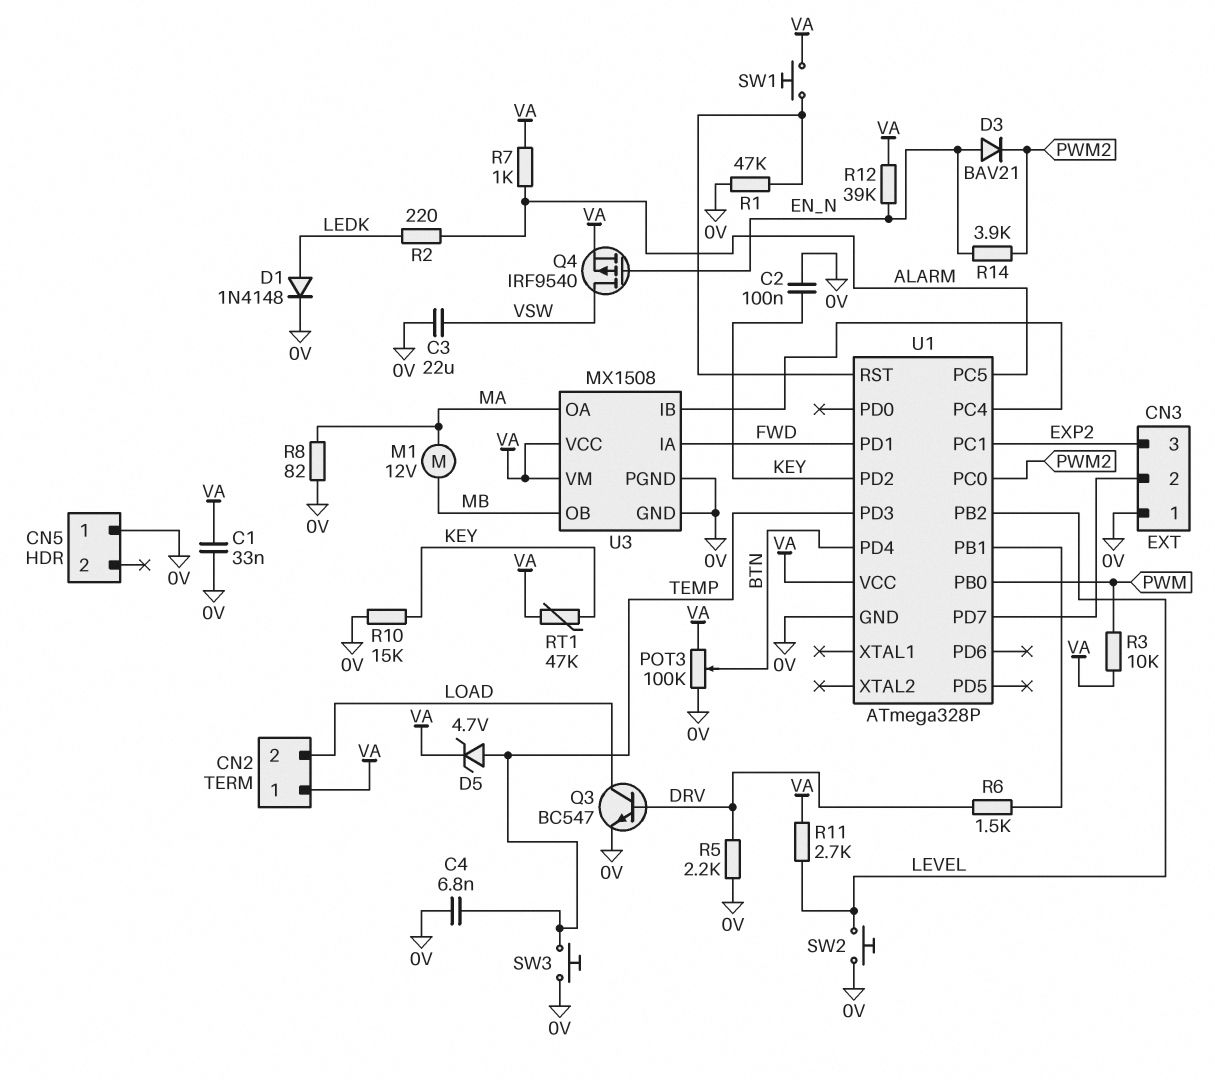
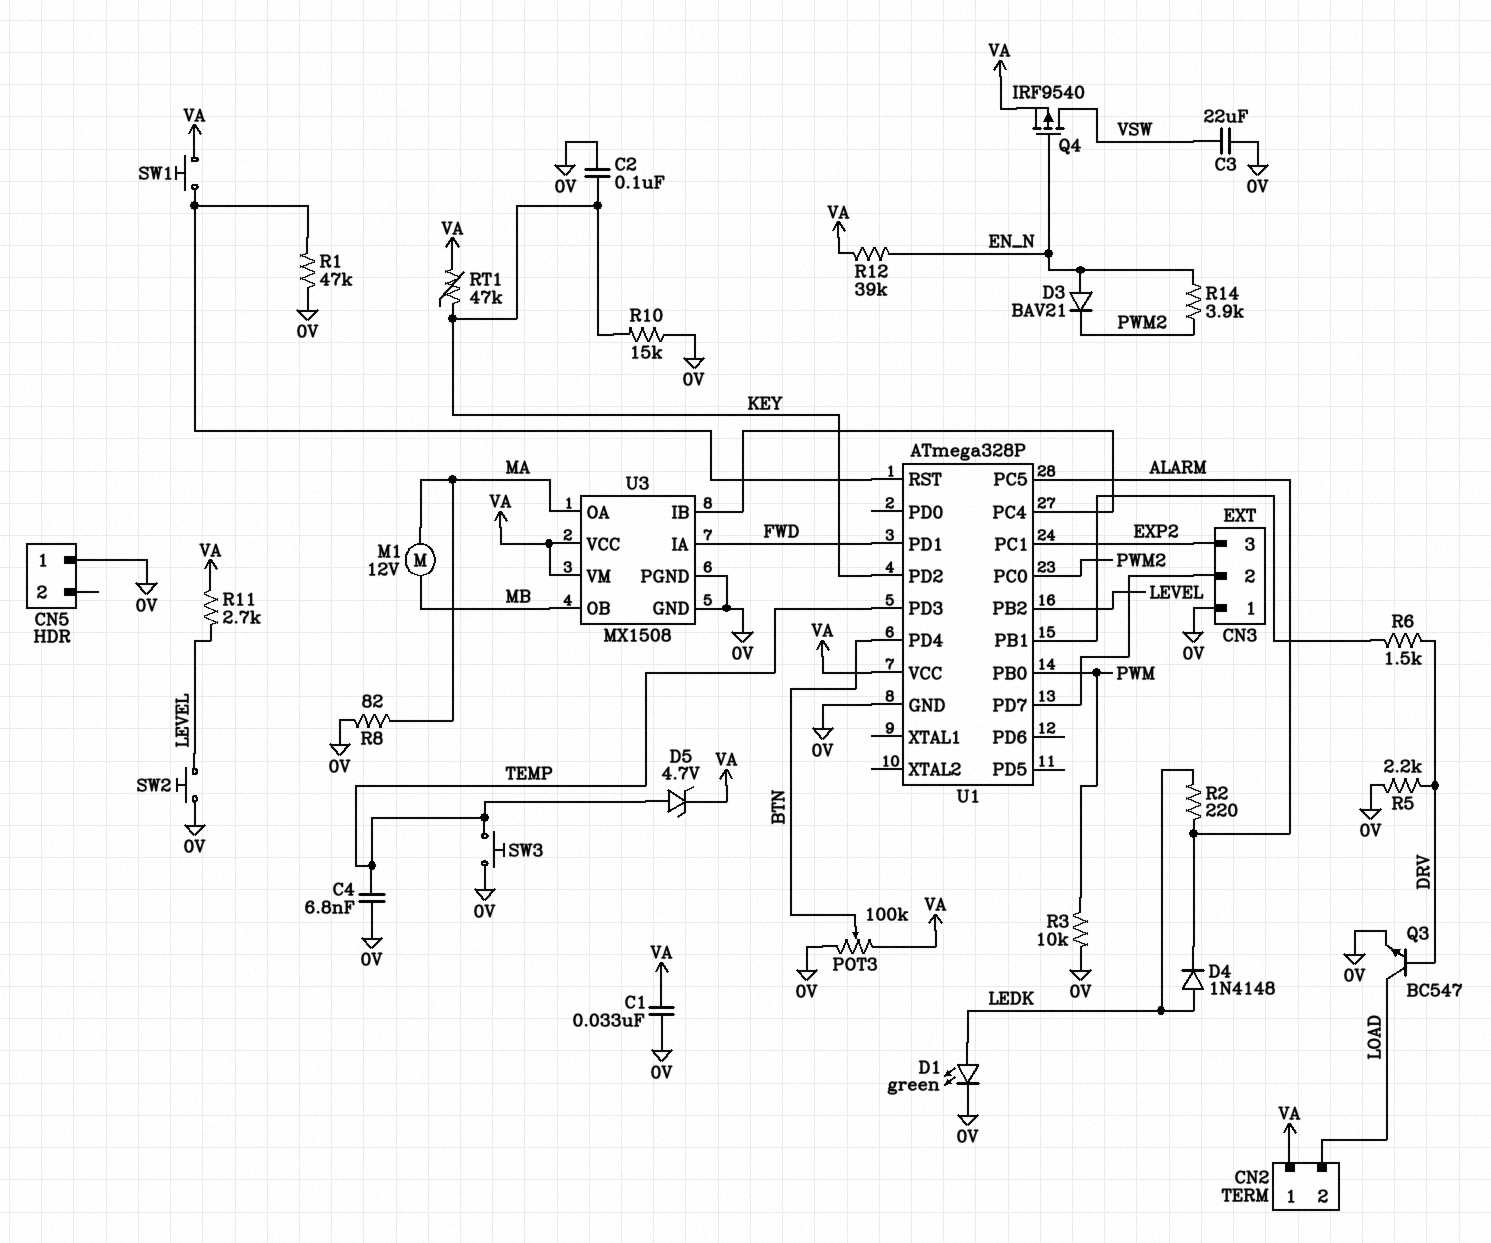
D1: diode 1N4148 (A LEDK, K 0V) -> LED green (A LEDK, K 0V)
D4: none -> diode 1N4148 (A LEDK, K ALARM)
R3: 10k (PWM, VA) -> 10k (0V, PWM)
R7: 1k (ALARM, VA) -> none

